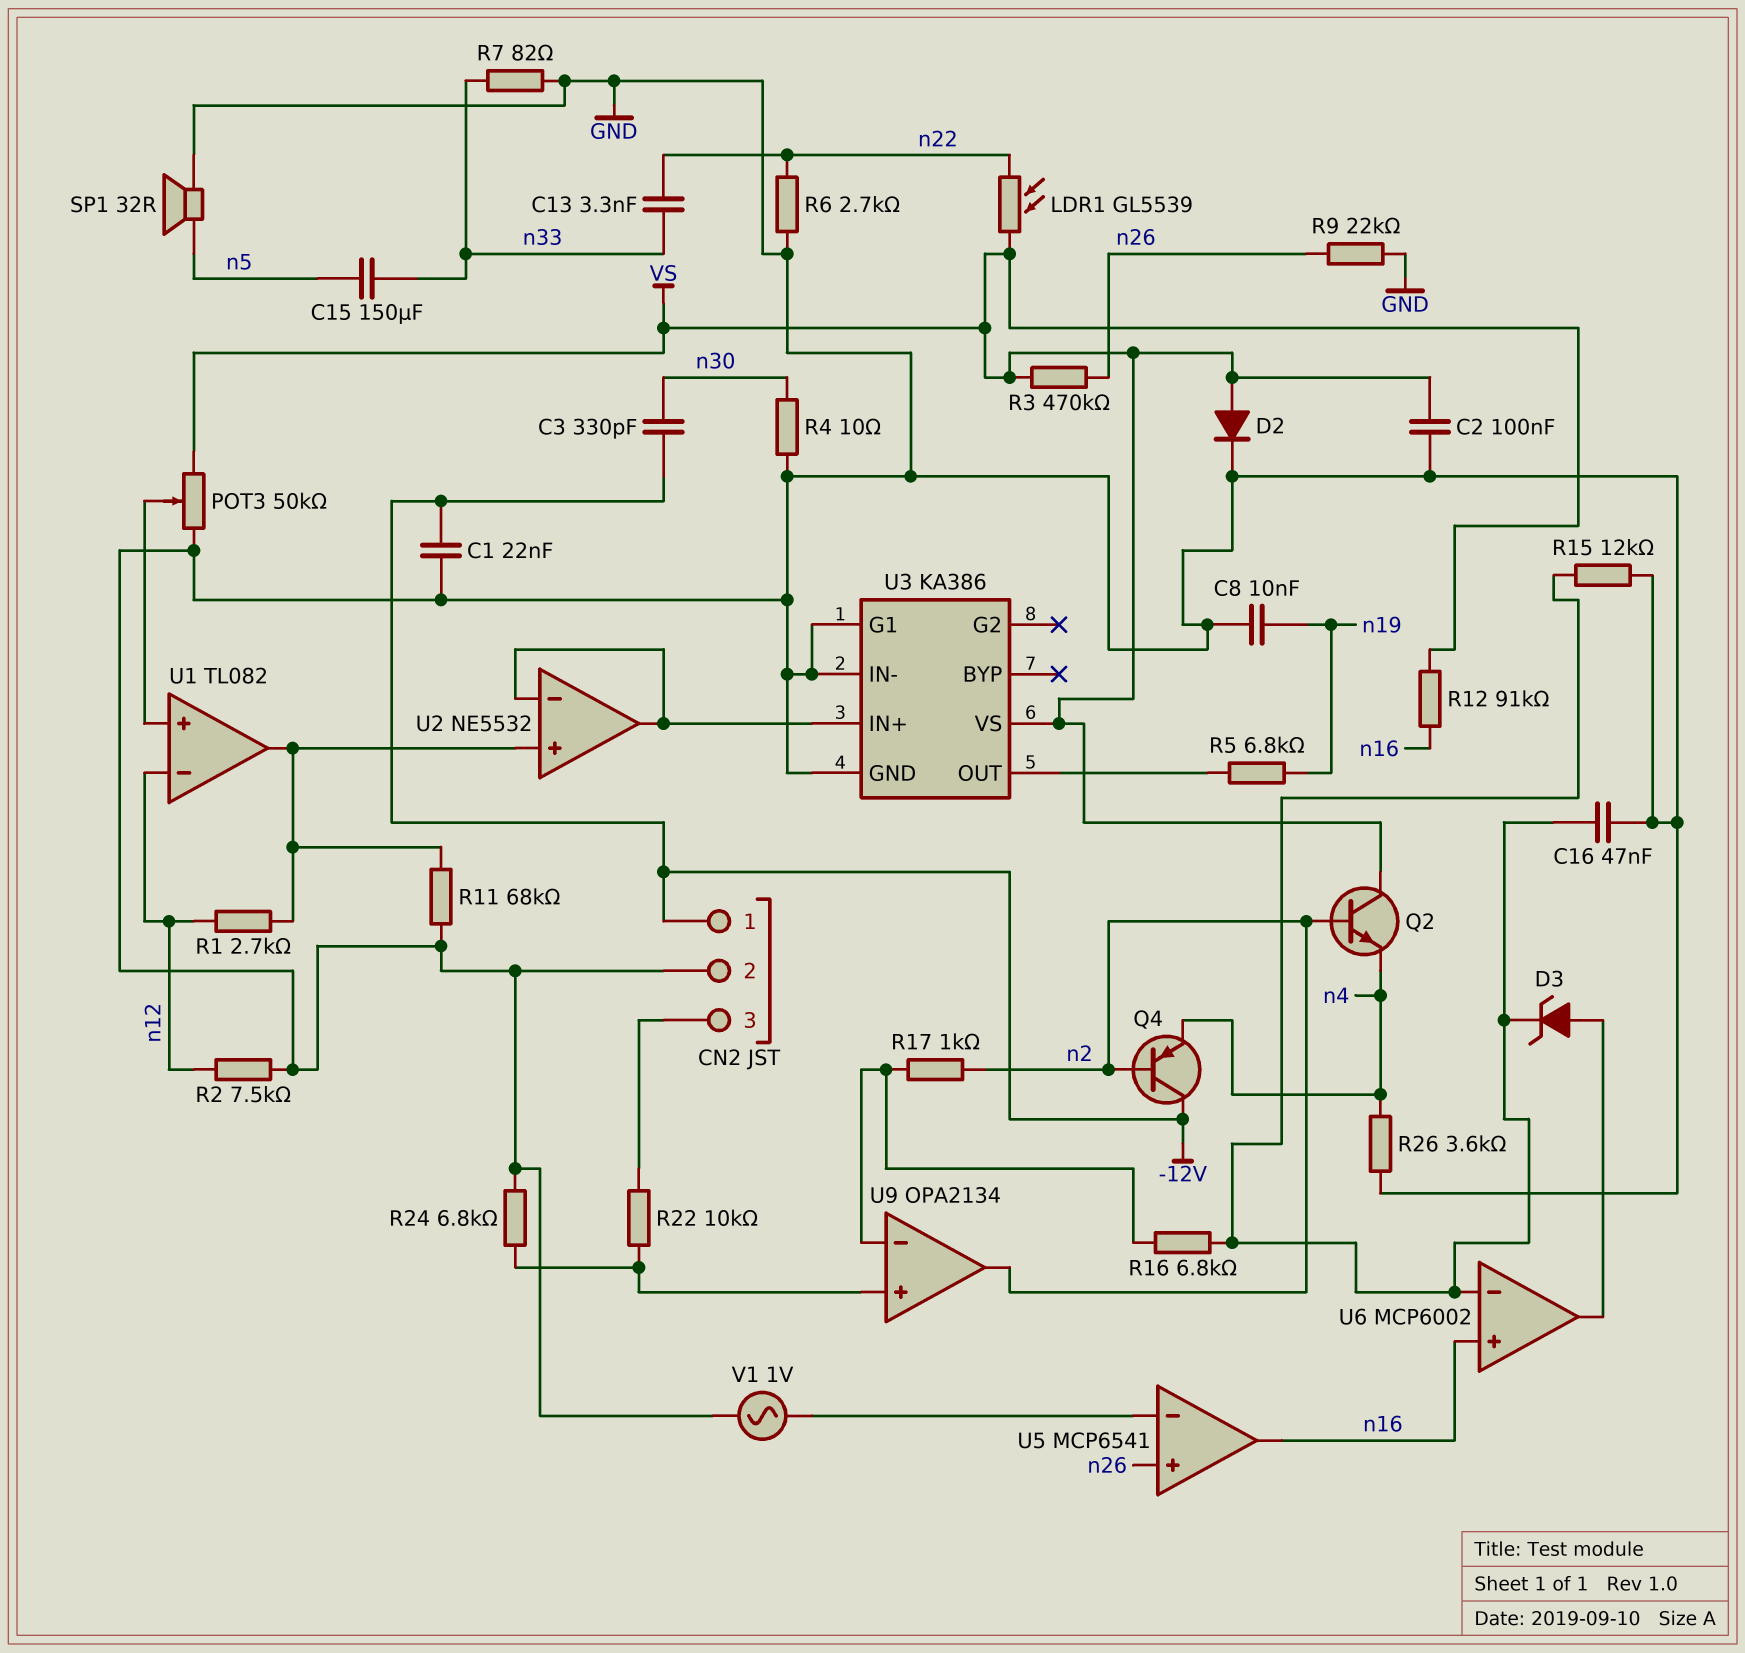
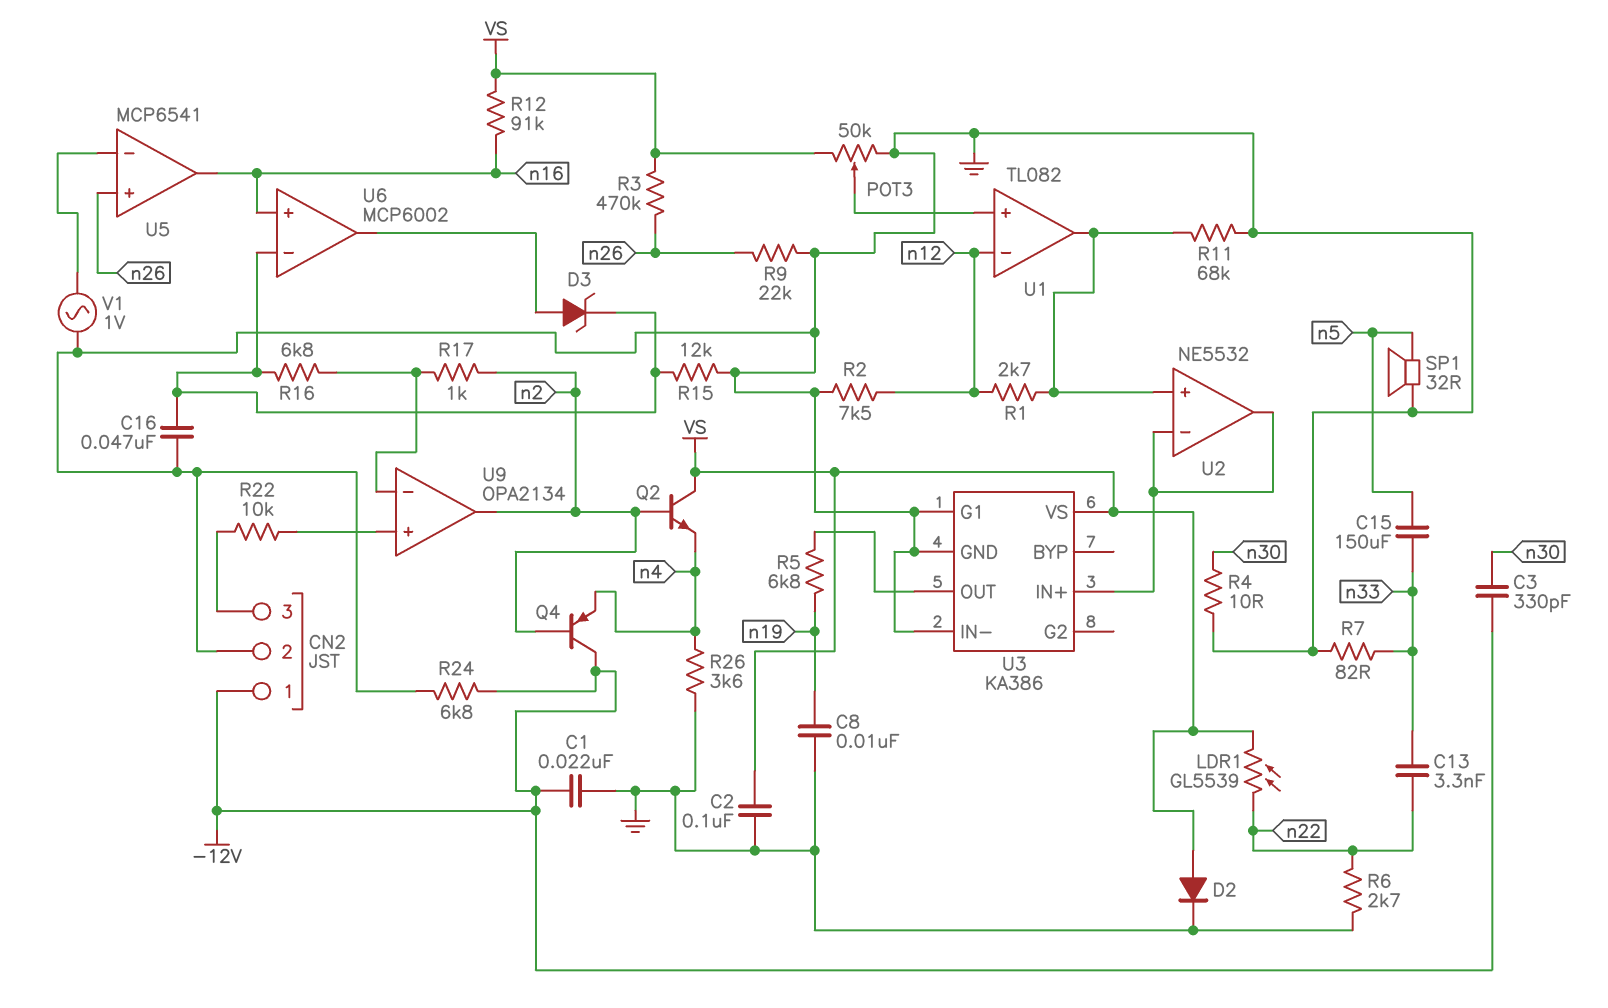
R24: 6.8k (GND, U9/in+) -> 6.8k (-12V, GND)

